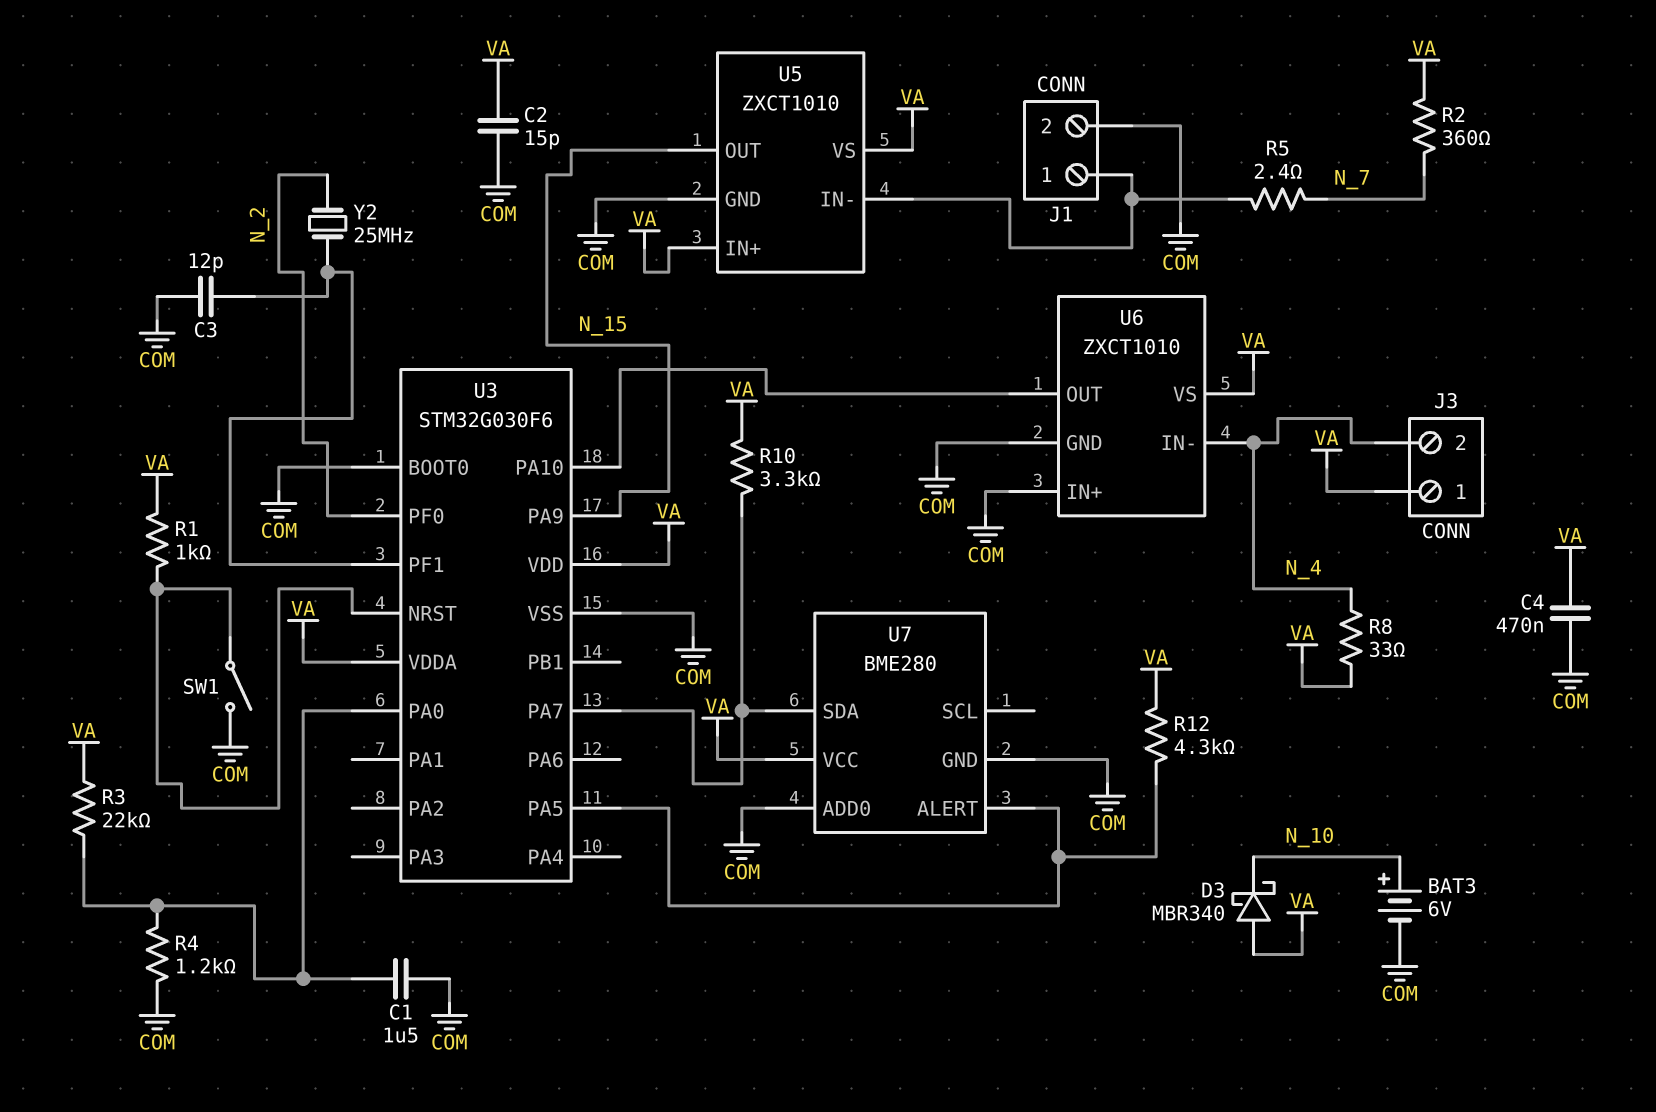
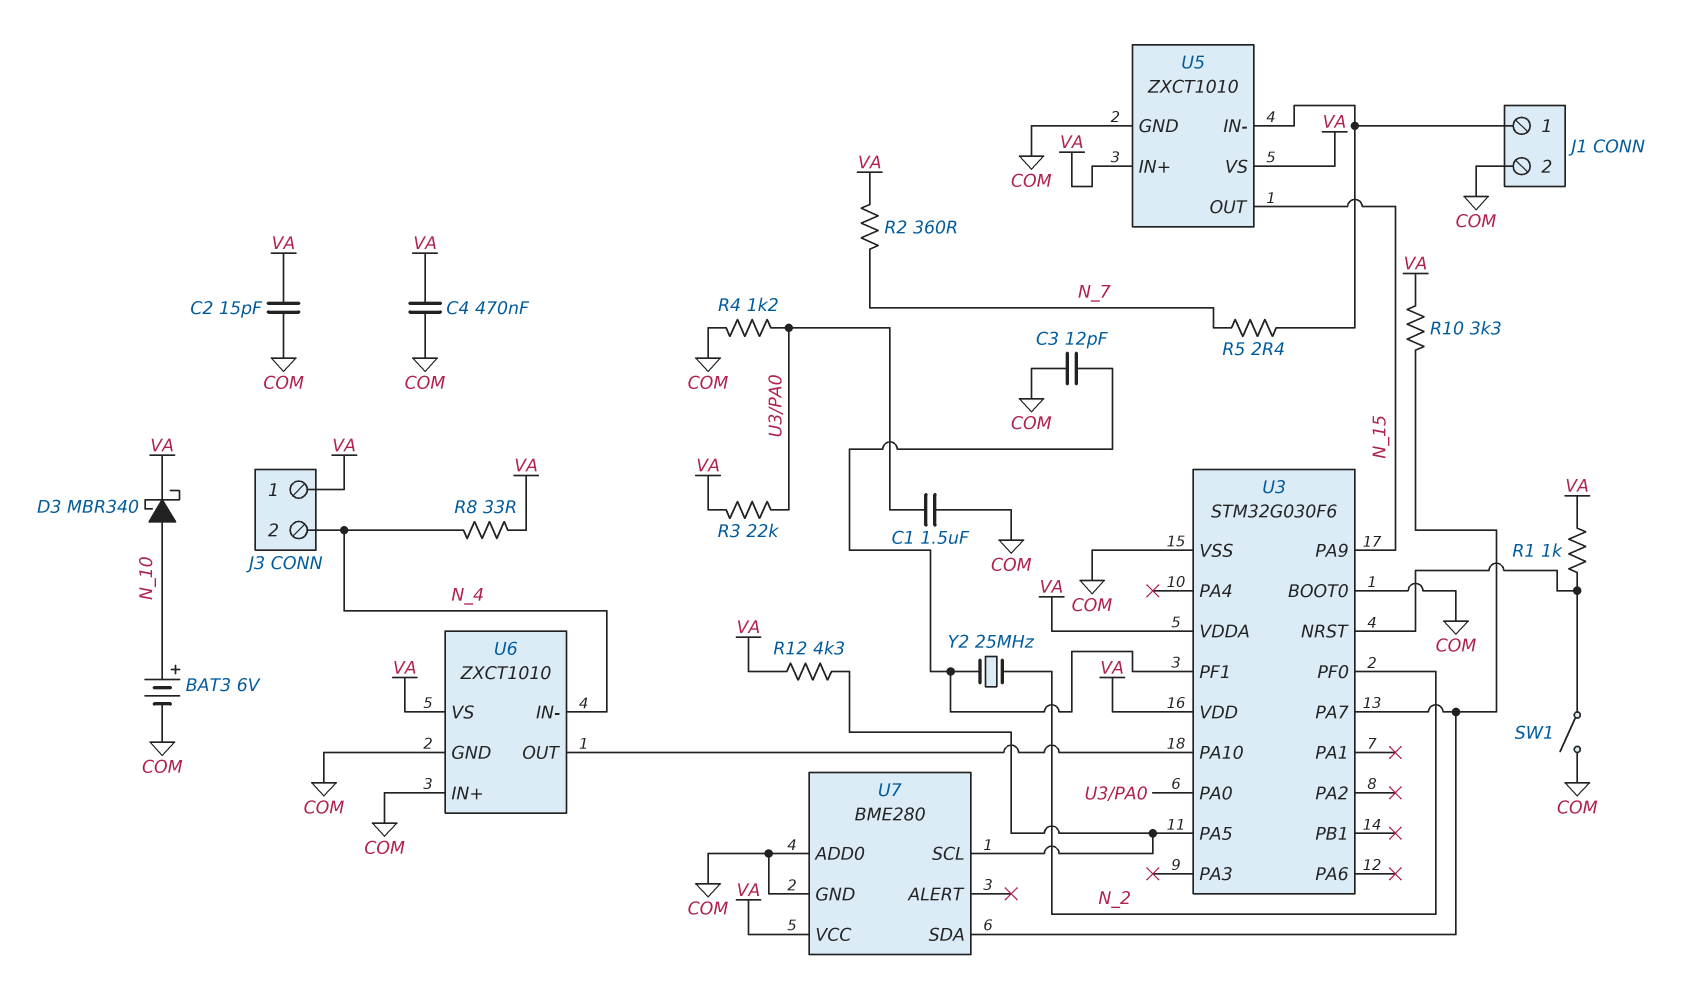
D3: schottky MBR340 (A VA, K N_10) -> schottky MBR340 (A N_10, K VA)
U7 pin ALERT: U3/PA5 -> none
U7 pin SCL: none -> U3/PA5

